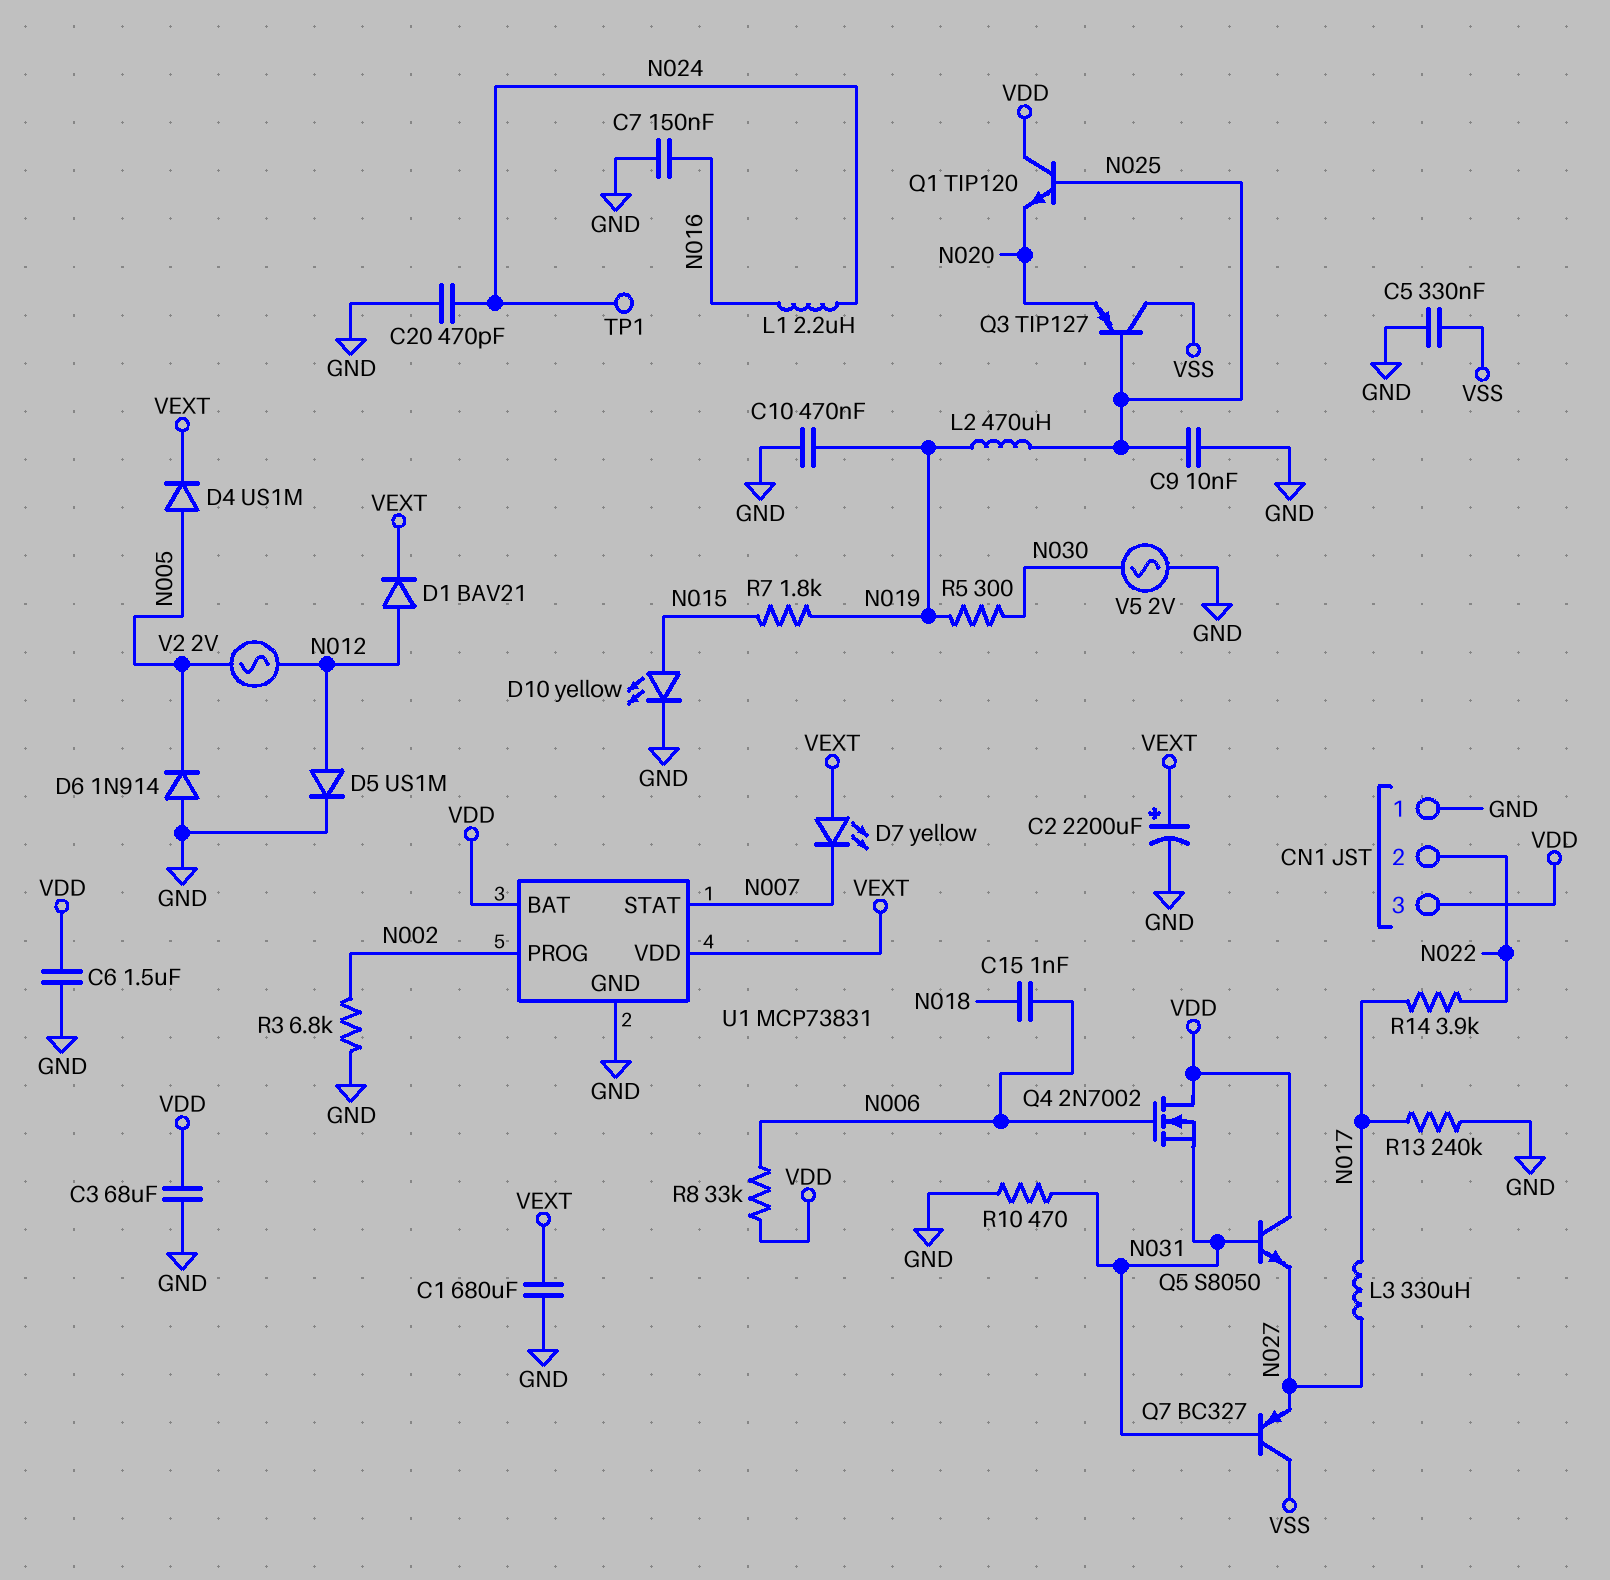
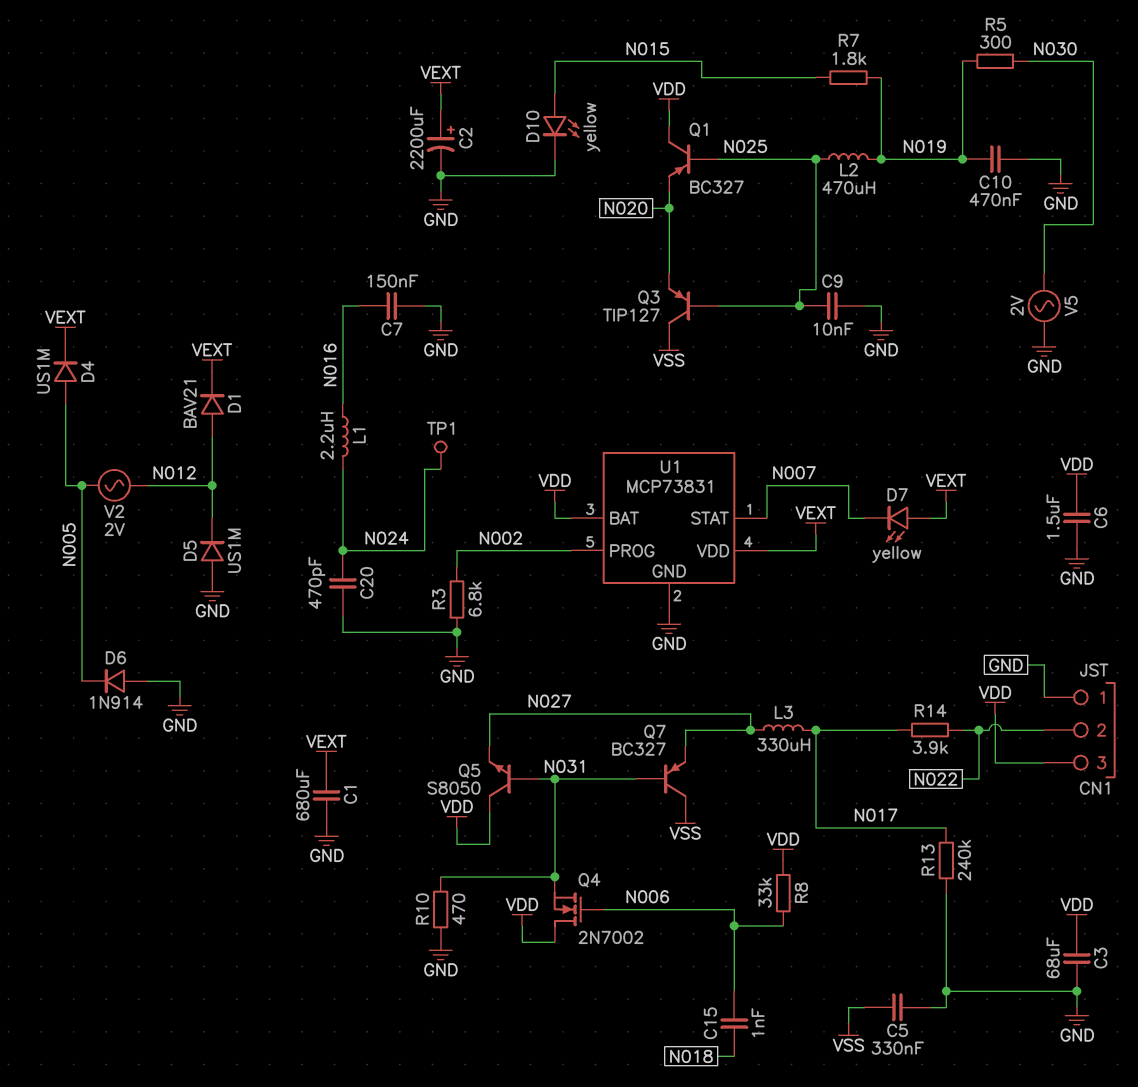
D5: diode US1M (A N012, K GND) -> diode US1M (A GND, K N012)
Q1: NPN TIP120 (B N025, C VDD, E N020) -> PNP BC327 (B N025, C VDD, E N020)

